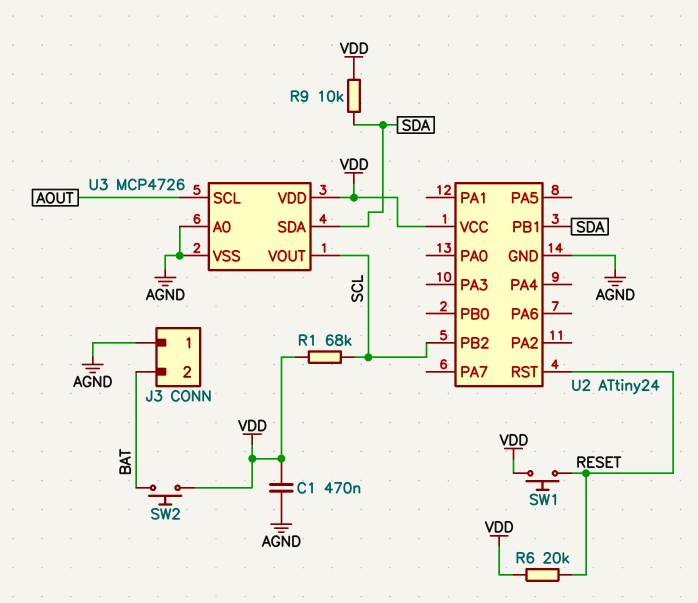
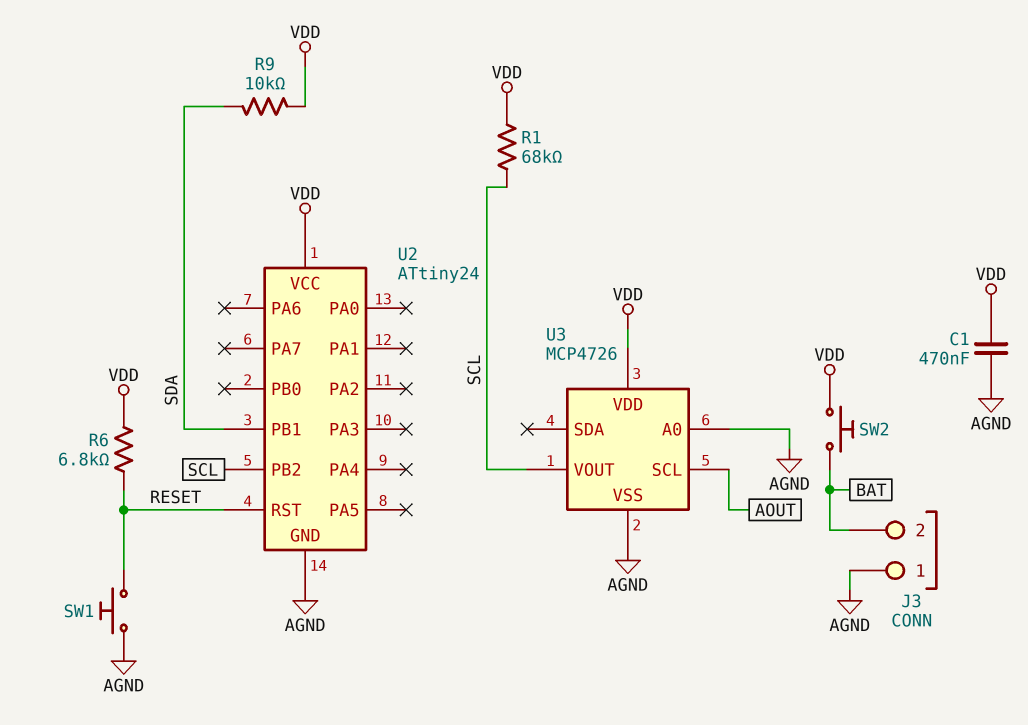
R6: 20k (RESET, VDD) -> 6.8k (RESET, VDD)
SW1: button (RESET, VDD) -> button (AGND, RESET)
U3 pin SDA: SDA -> none

